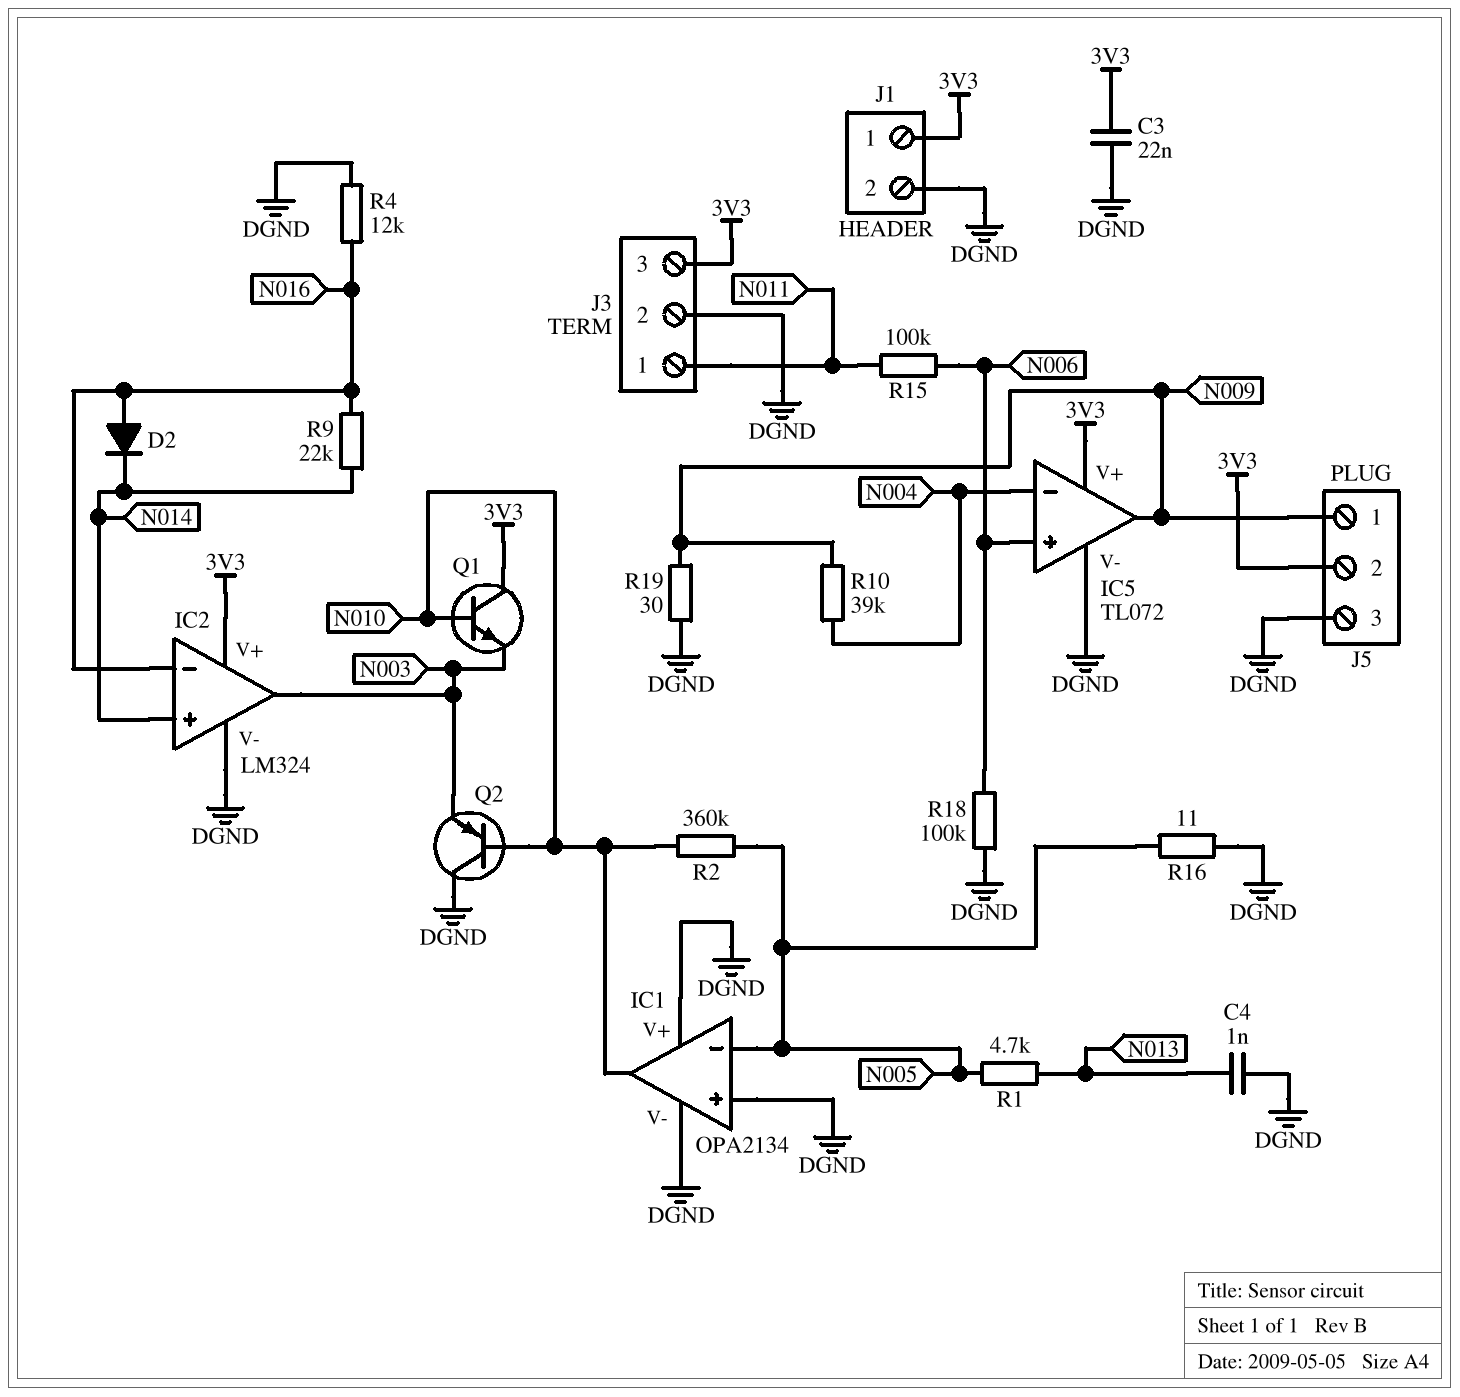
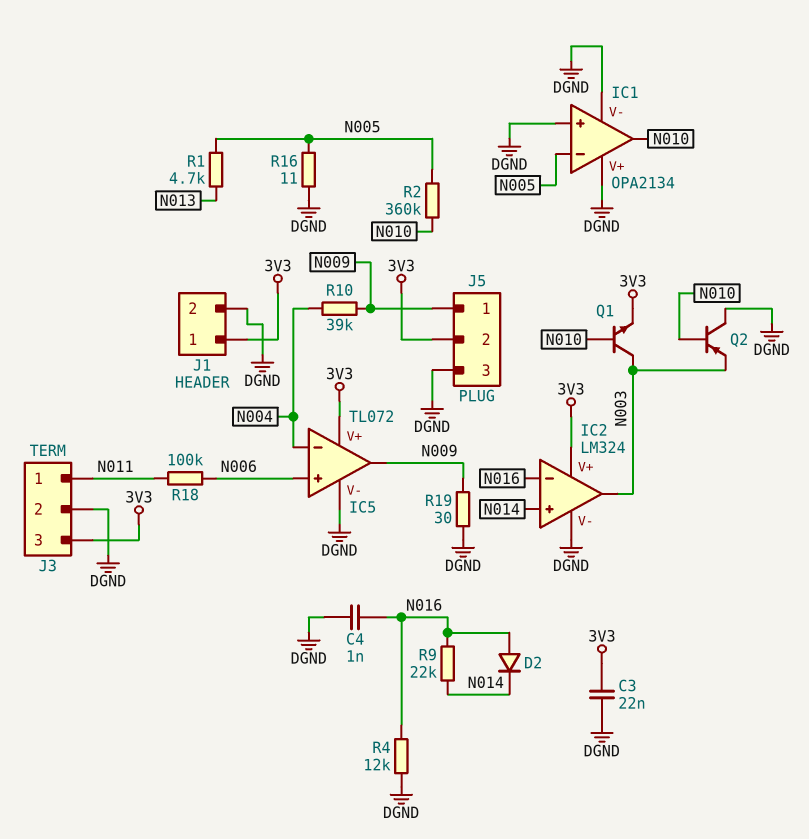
C4: 1nF (DGND, N013) -> 1nF (DGND, N016)
Q1: NPN (B N010, C 3V3, E N003) -> NPN (B N010, C N003, E 3V3)
R15: 100k (N006, N011) -> none
R18: 100k (DGND, N006) -> 100k (N006, N011)

